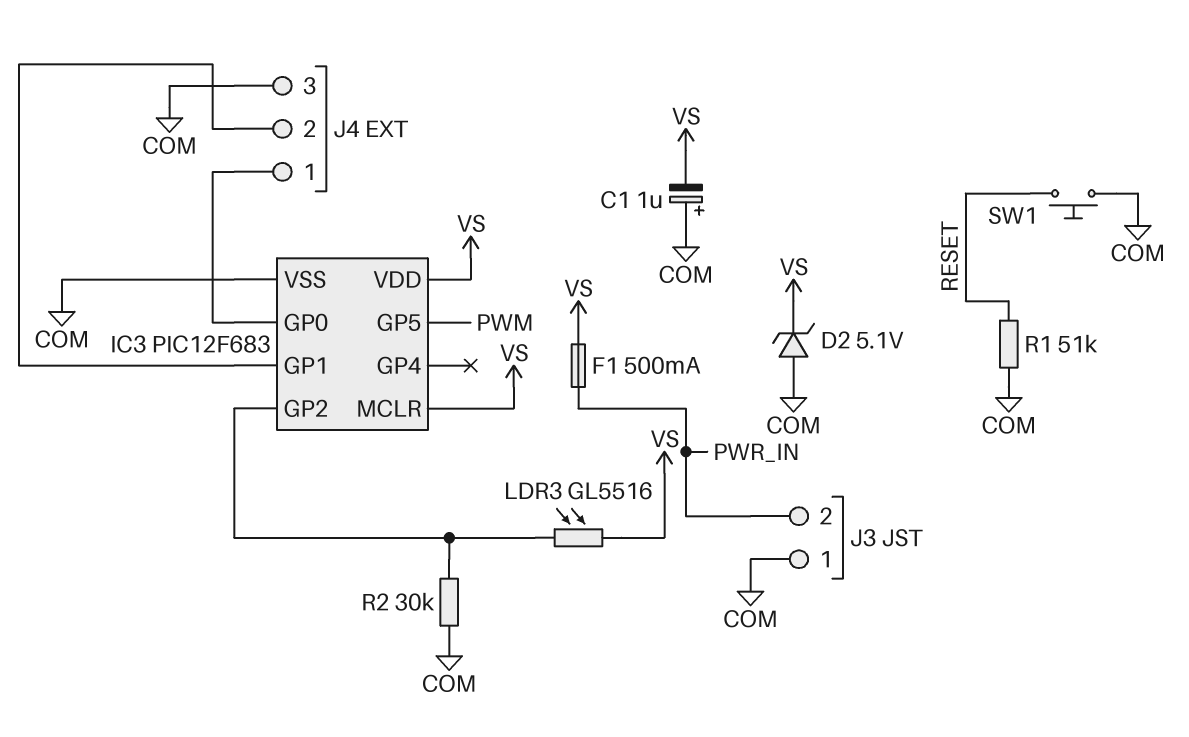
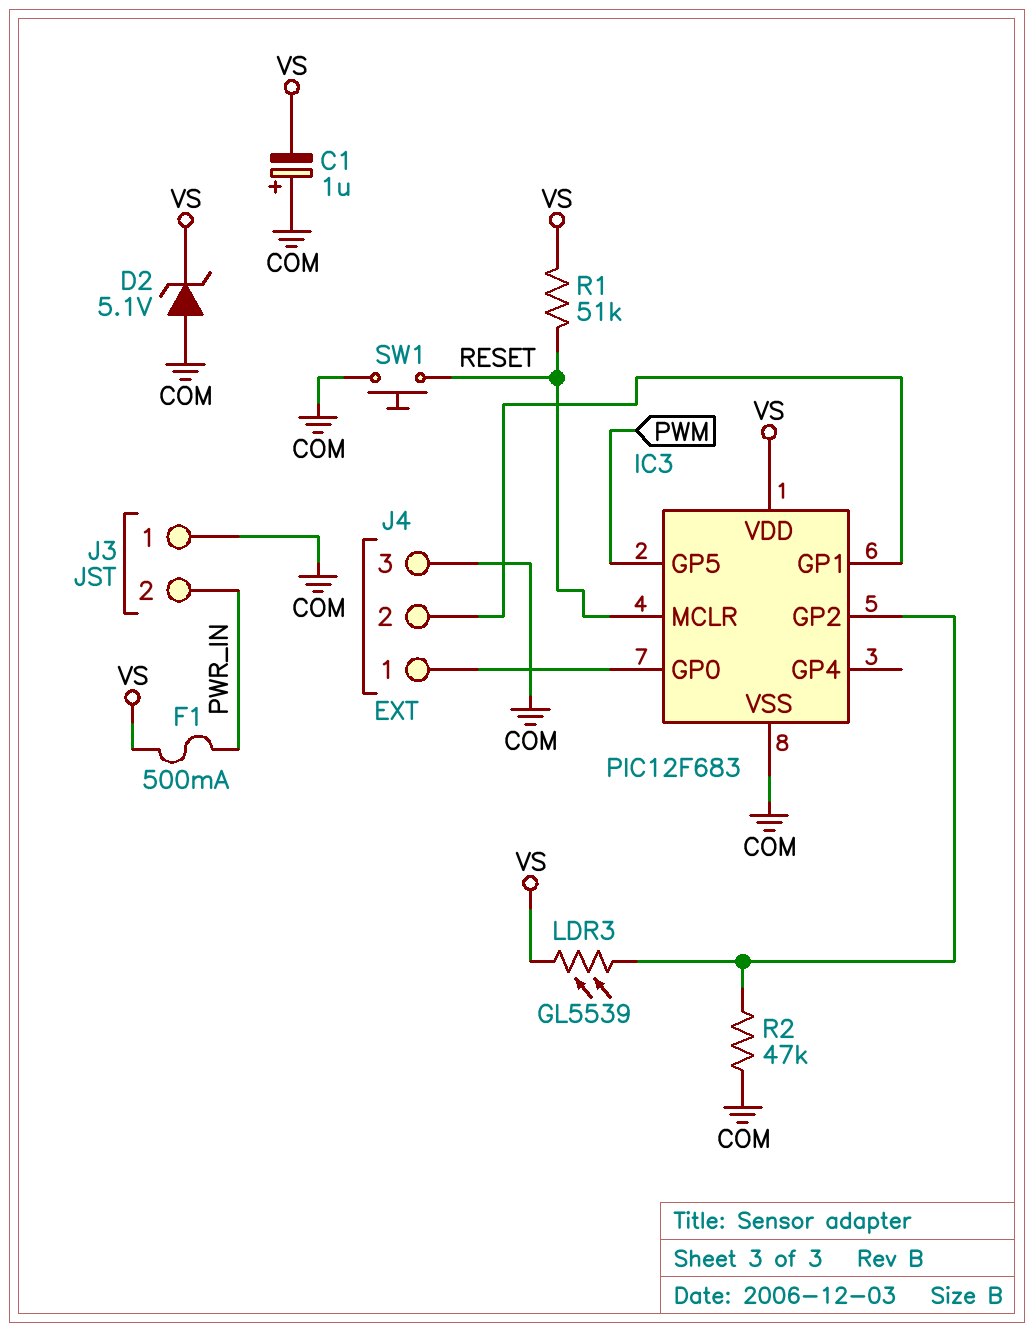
IC3 pin MCLR: VS -> RESET
LDR3: GL5516 (IC3/GP2, VS) -> GL5539 (IC3/GP2, VS)
R1: 51k (COM, RESET) -> 51k (RESET, VS)
R2: 30k (COM, IC3/GP2) -> 47k (COM, IC3/GP2)

